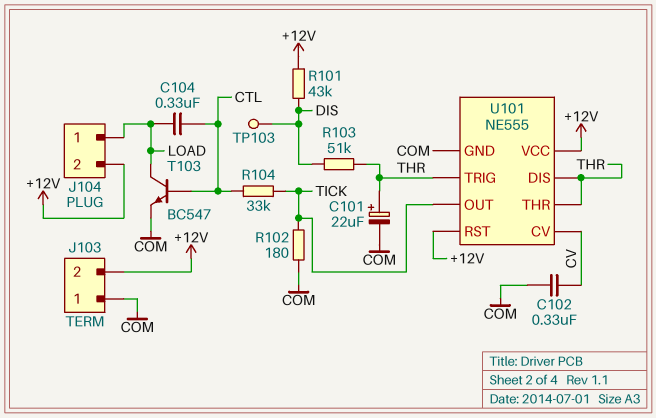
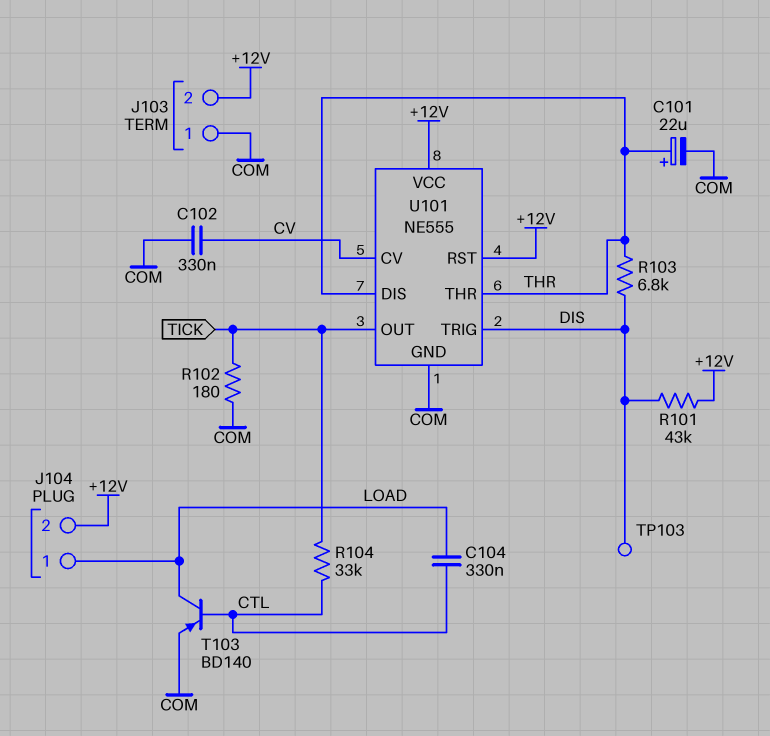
R103: 51k (DIS, THR) -> 6.8k (DIS, THR)
T103: NPN BC547 (B CTL, C LOAD, E COM) -> PNP BD140 (B CTL, C LOAD, E COM)
U101 pin TRIG: THR -> DIS

